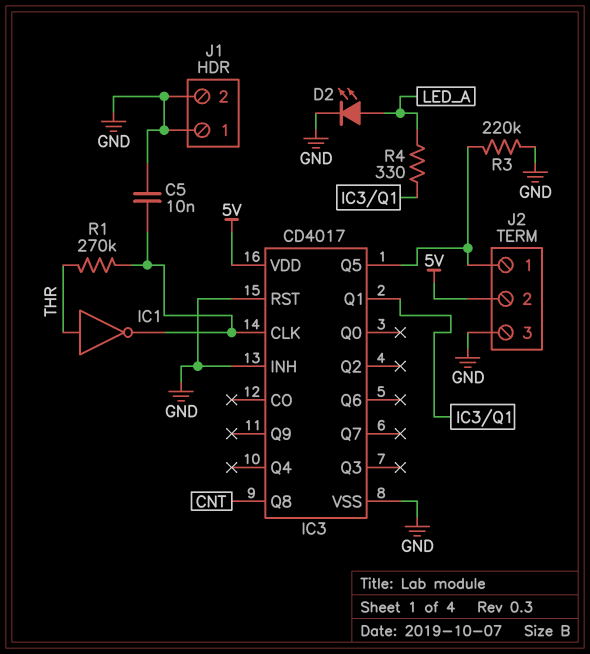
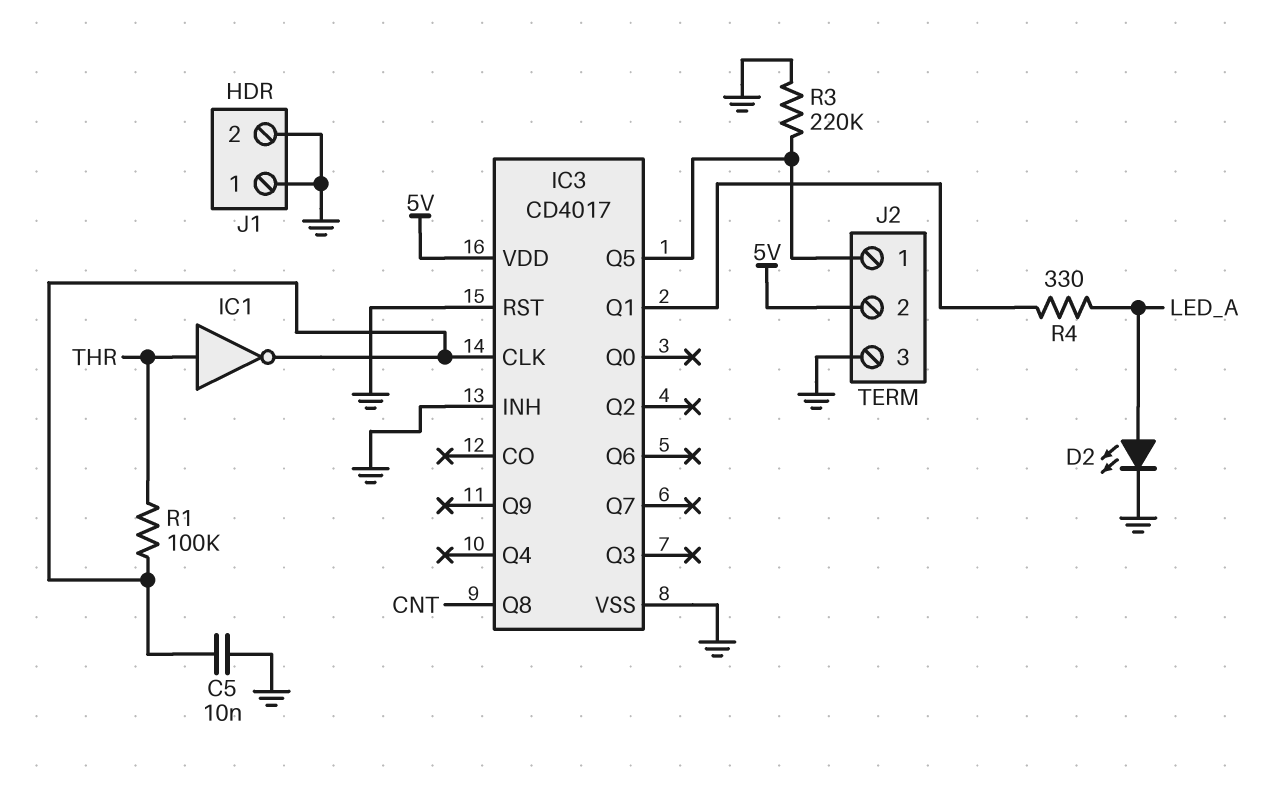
R1: 270k (IC3/CLK, THR) -> 100k (IC3/CLK, THR)

